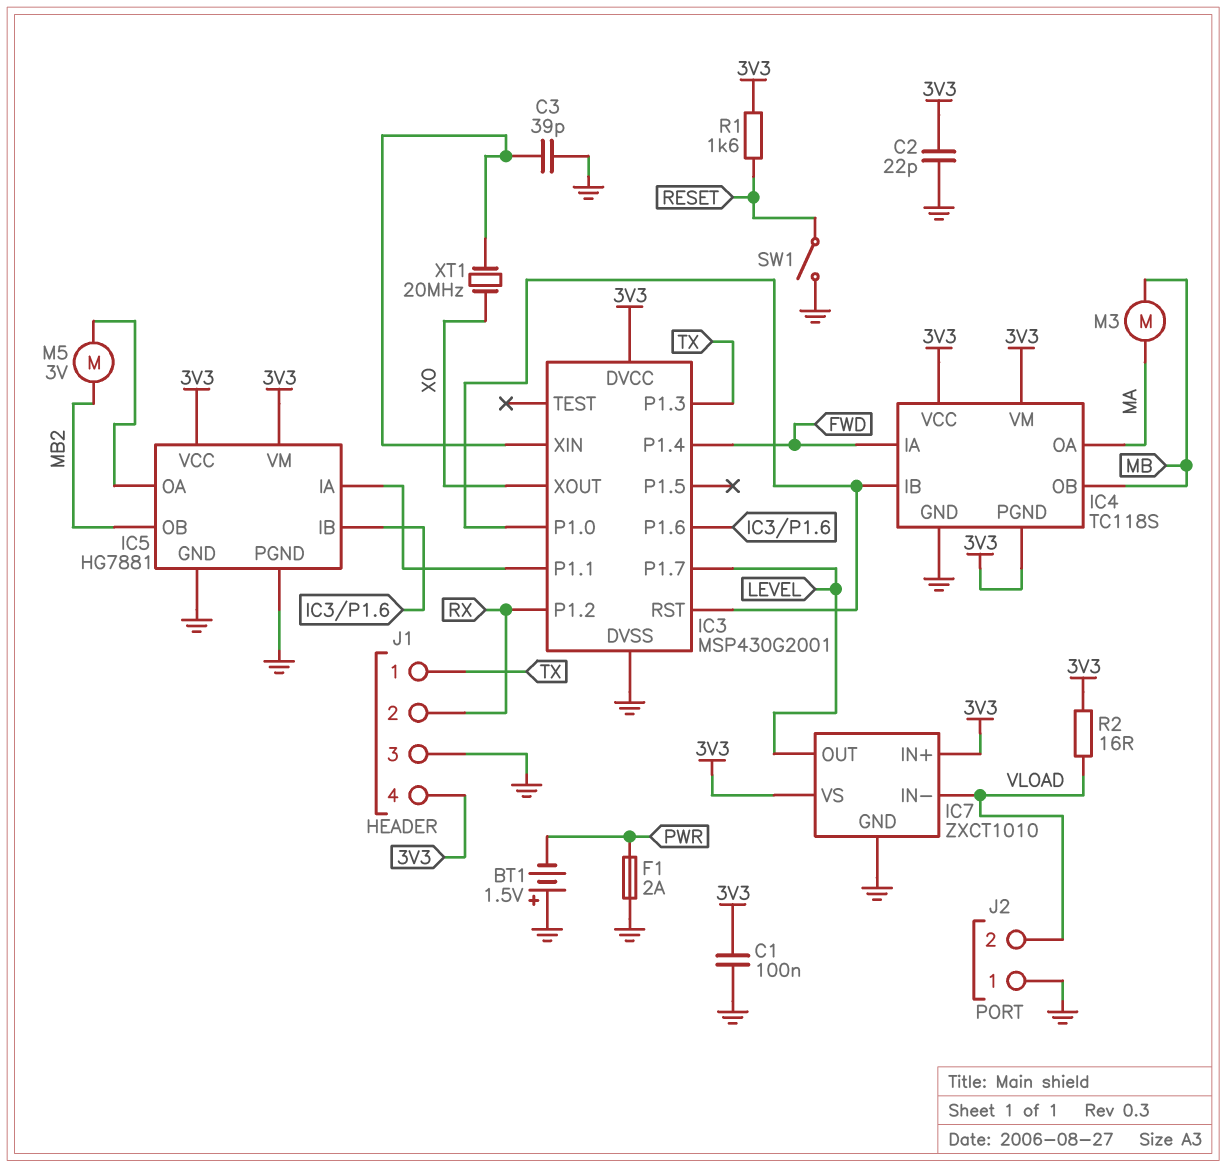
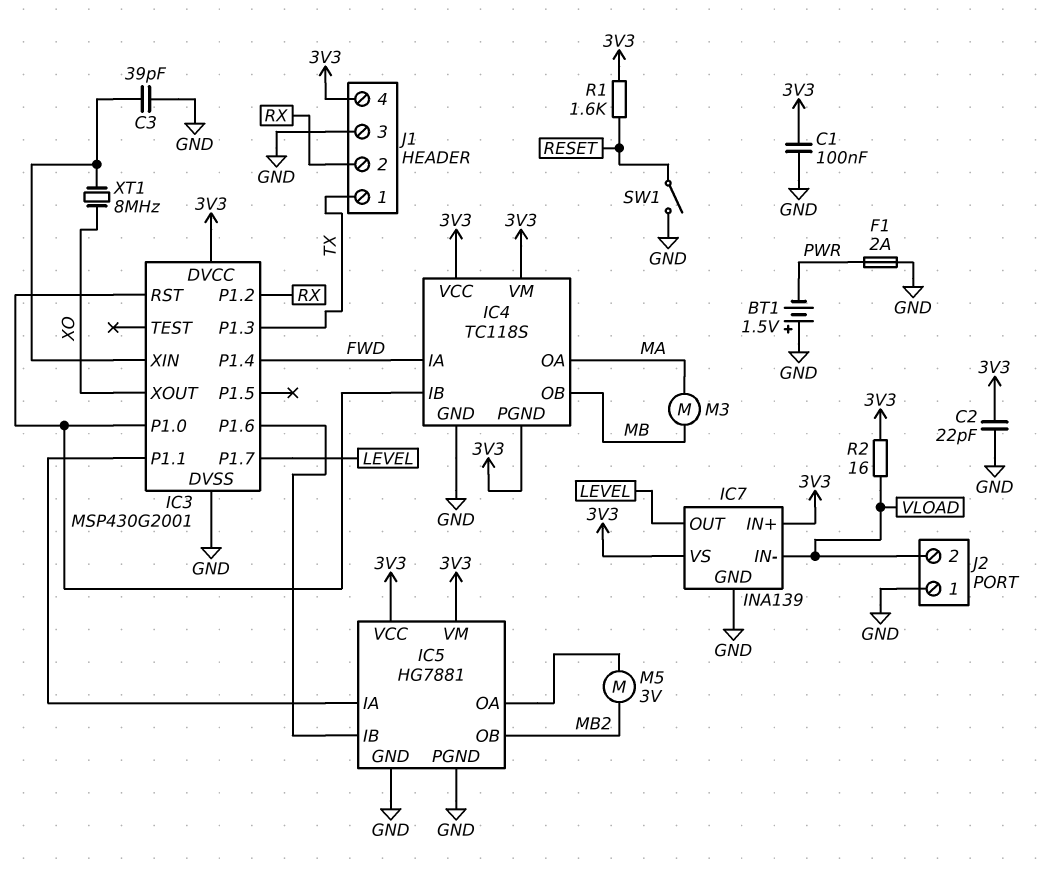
IC7: ZXCT1010 -> INA139
XT1: 20MHz (IC3/XIN, XO) -> 8MHz (IC3/XIN, XO)

